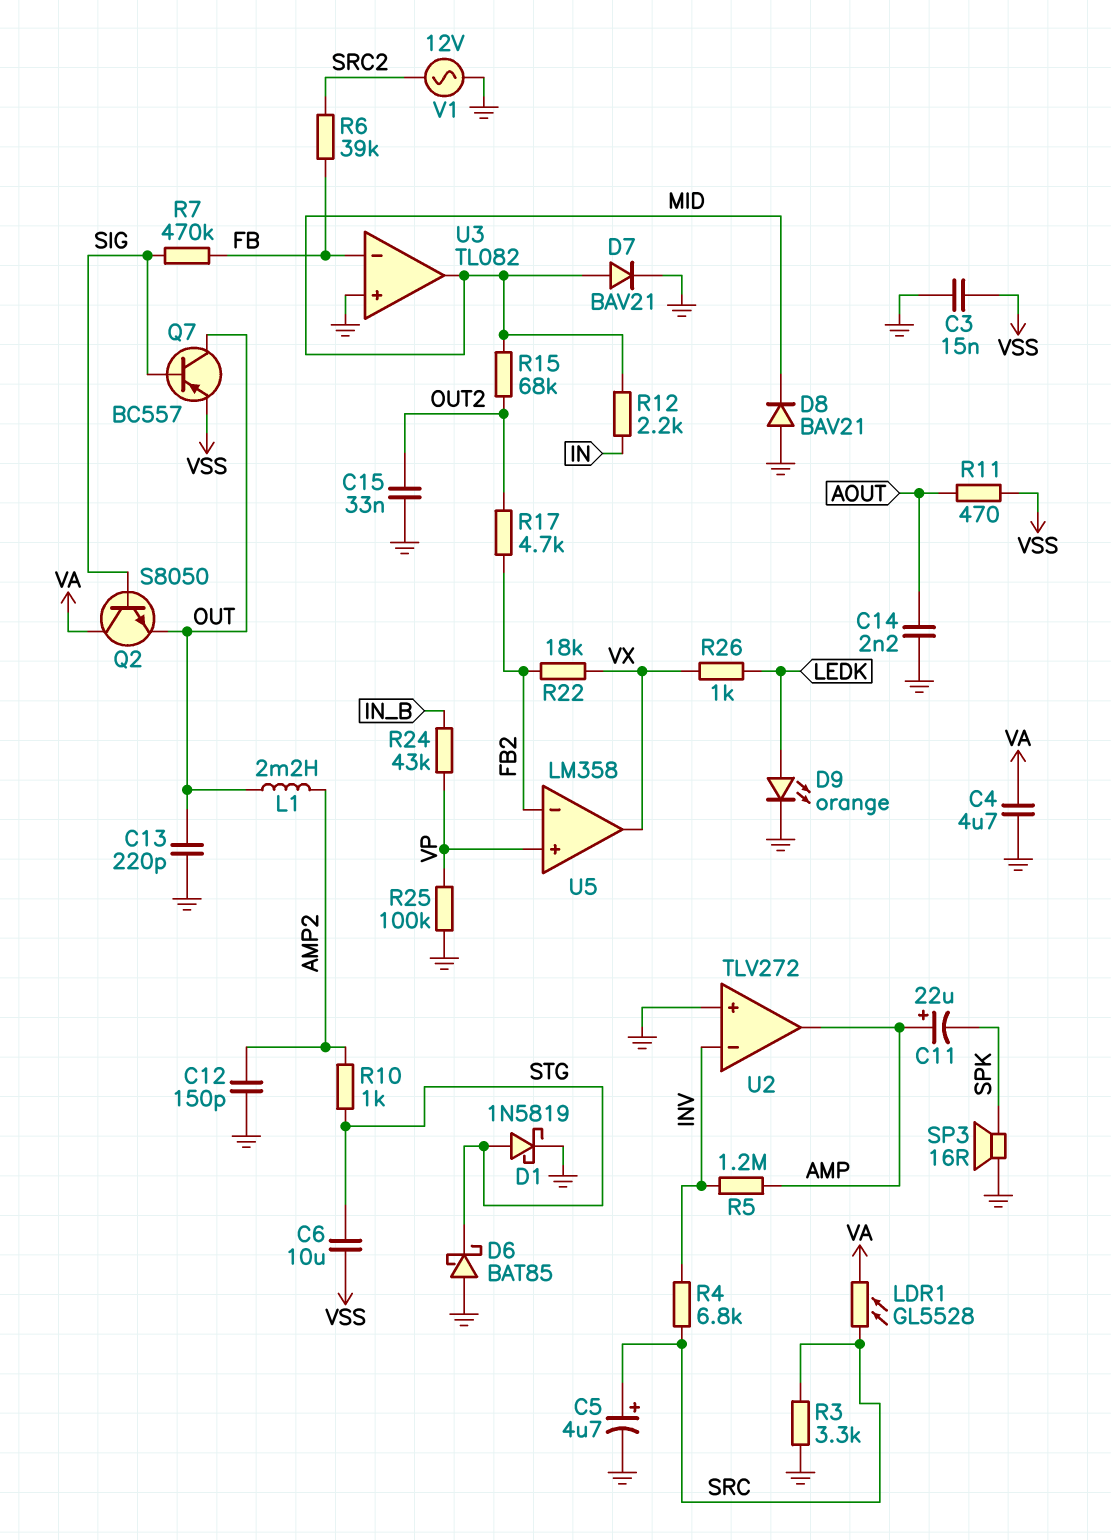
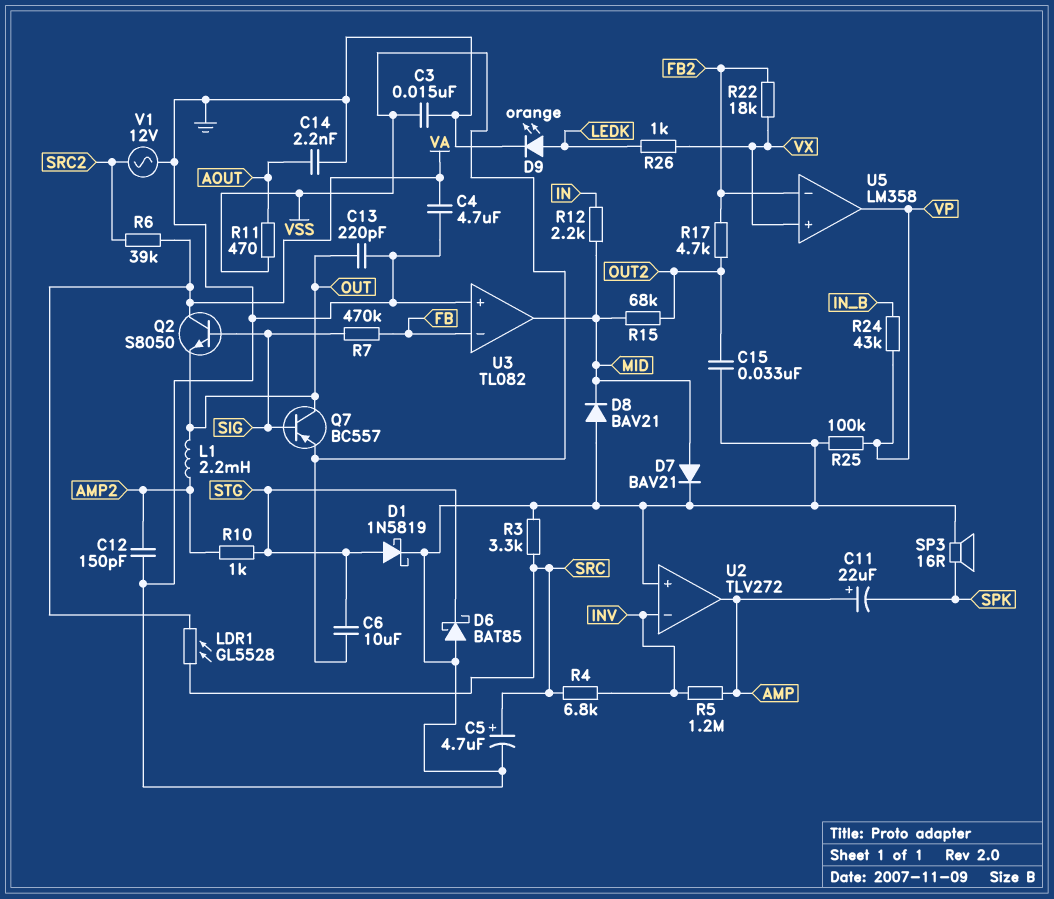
R6: 39k (FB, SRC2) -> 39k (SRC2, VA)
U5 pin in+: VP -> VX
U5 pin out: VX -> VP

